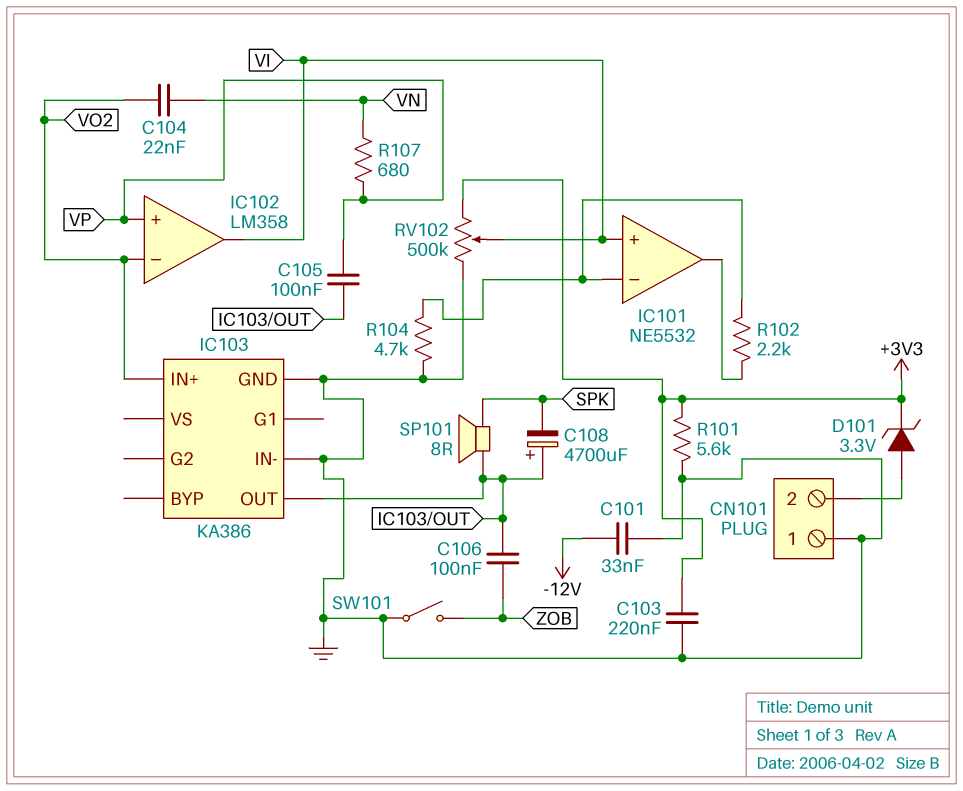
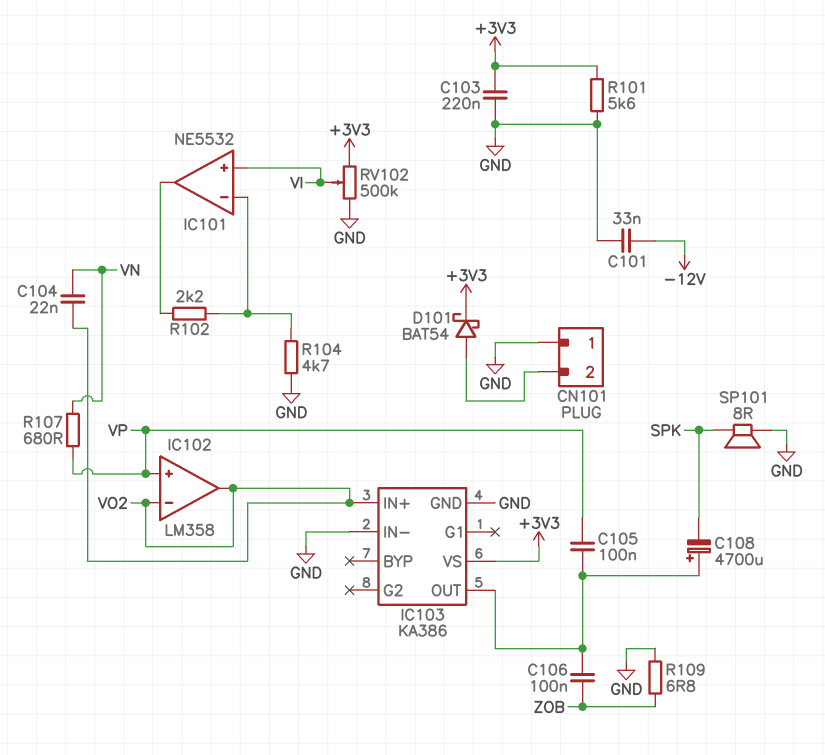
D101: zener 3.3V (A CN101/2, K +3V3) -> schottky BAT54 (A CN101/2, K +3V3)
IC102 pin out: VI -> VO2
IC103 pin VS: none -> +3V3
R109: none -> 6.8 (GND, ZOB)
SP101: speaker 8R (IC103/OUT, SPK) -> speaker 8R (GND, SPK)
SW101: switch (GND, ZOB) -> none

